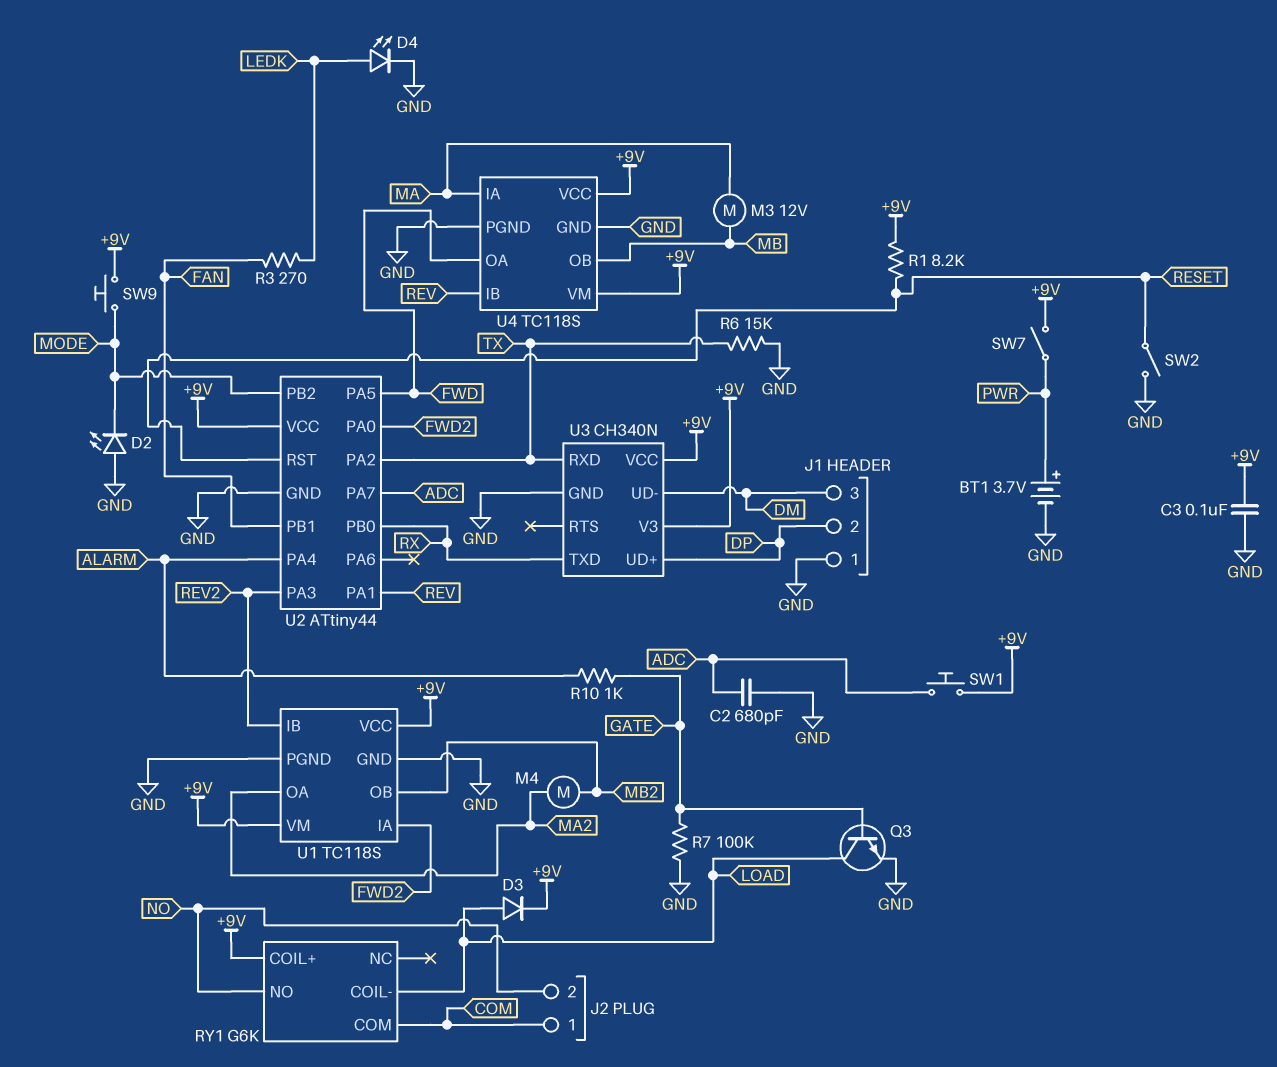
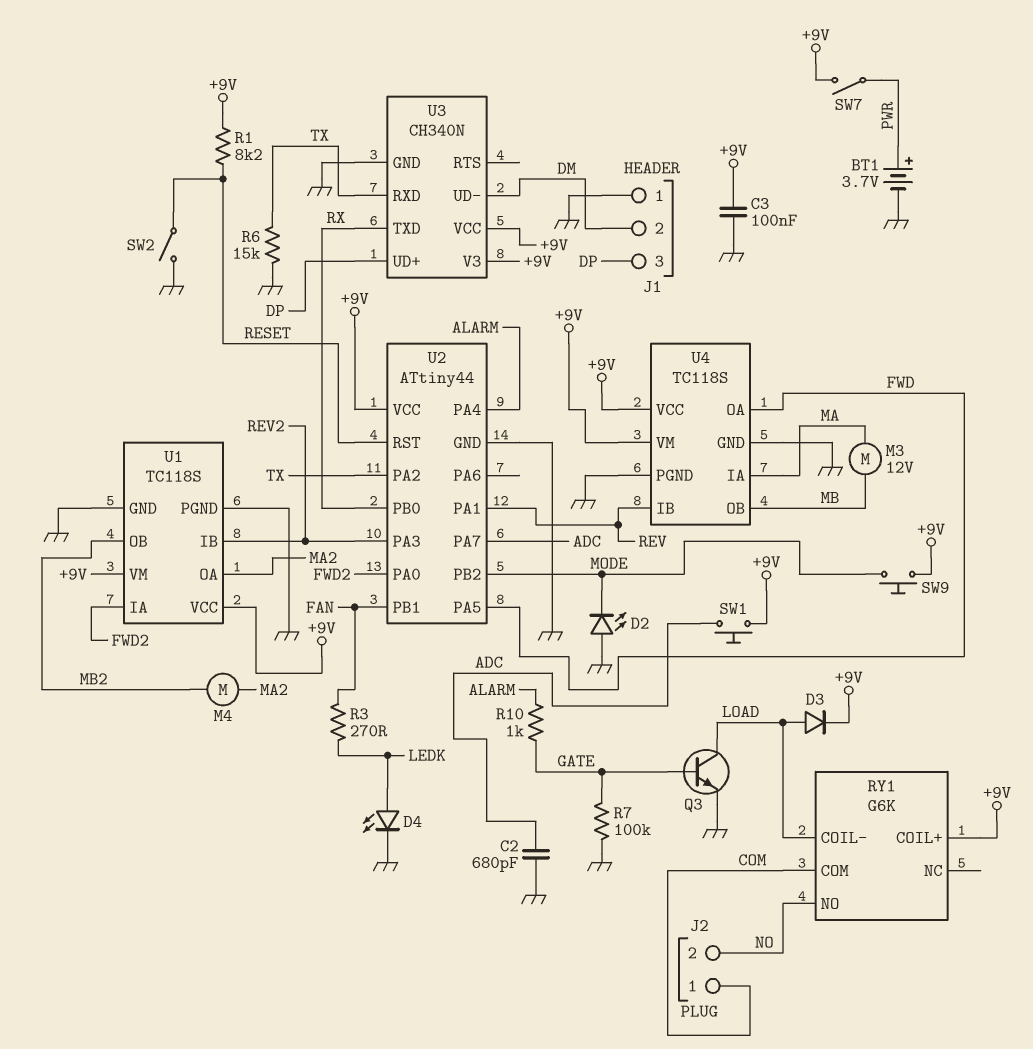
J1 pin 2: DP -> DM
J1 pin 3: DM -> DP

